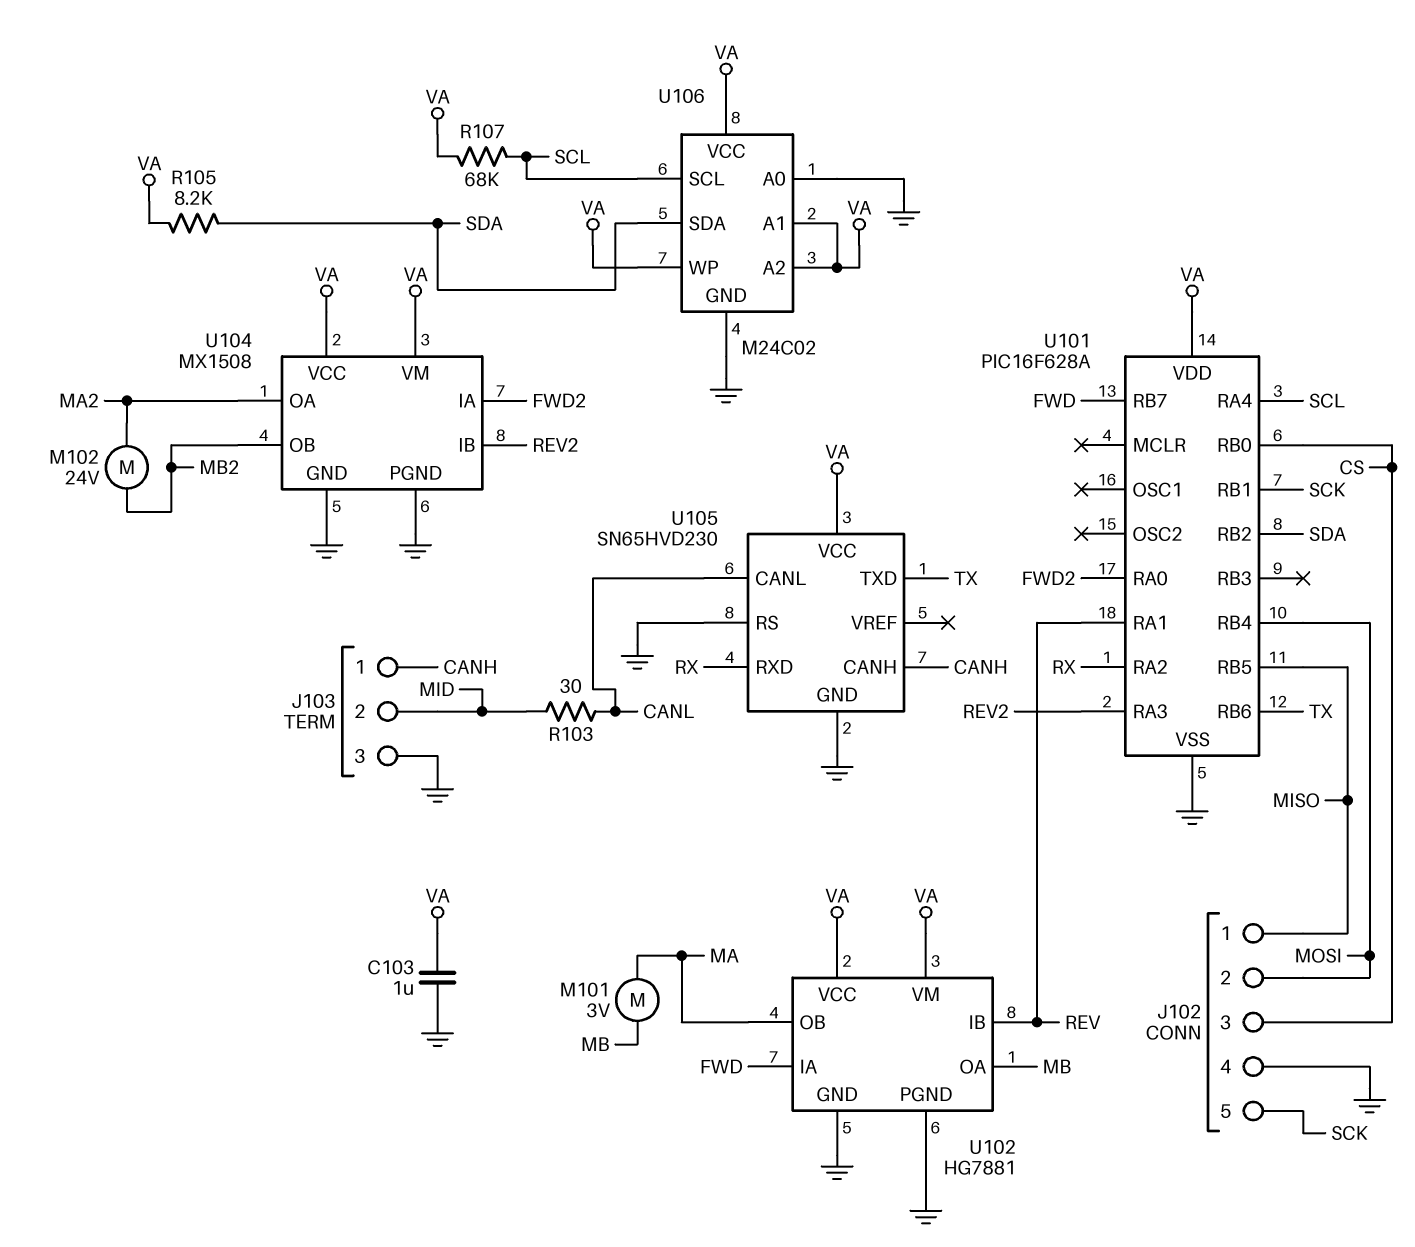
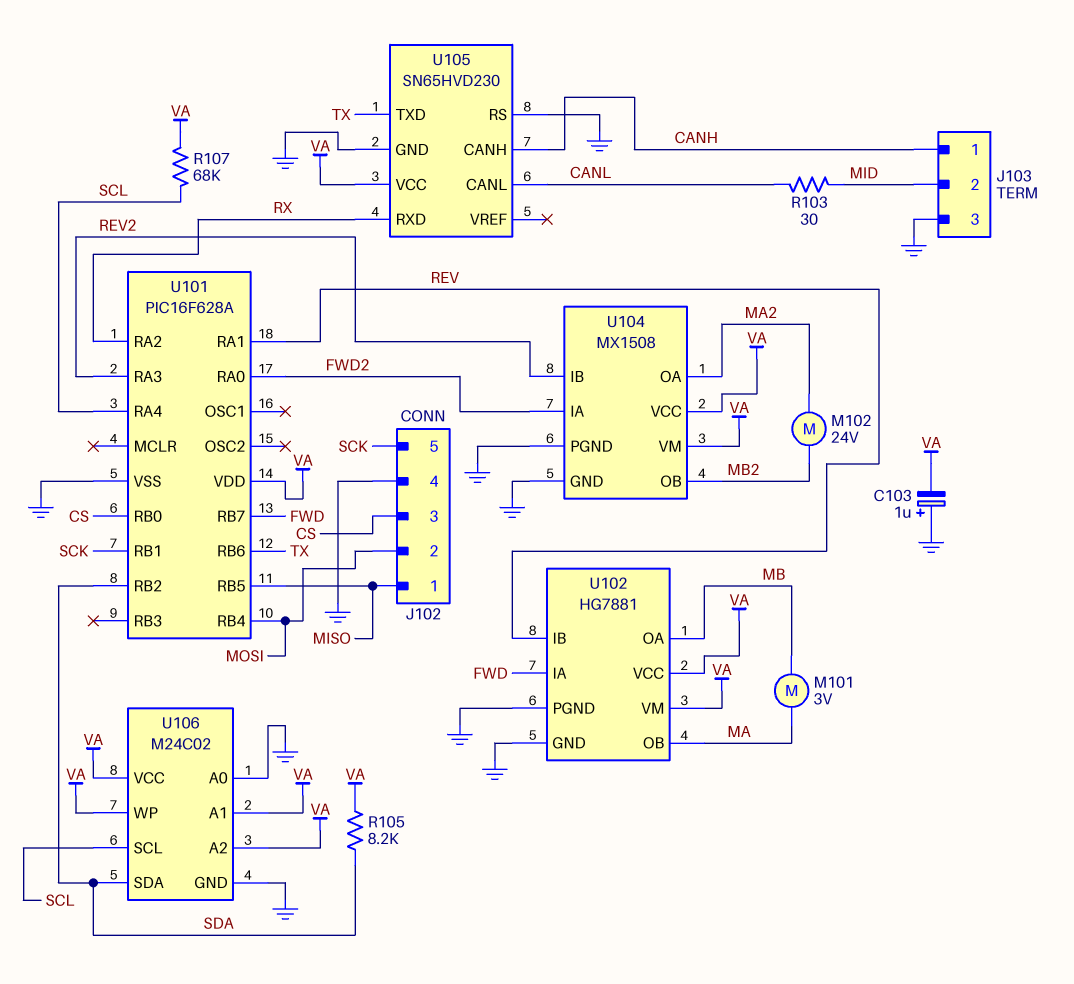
C103: 1uF (GND, VA) -> 1uF (plus GND, minus VA)

